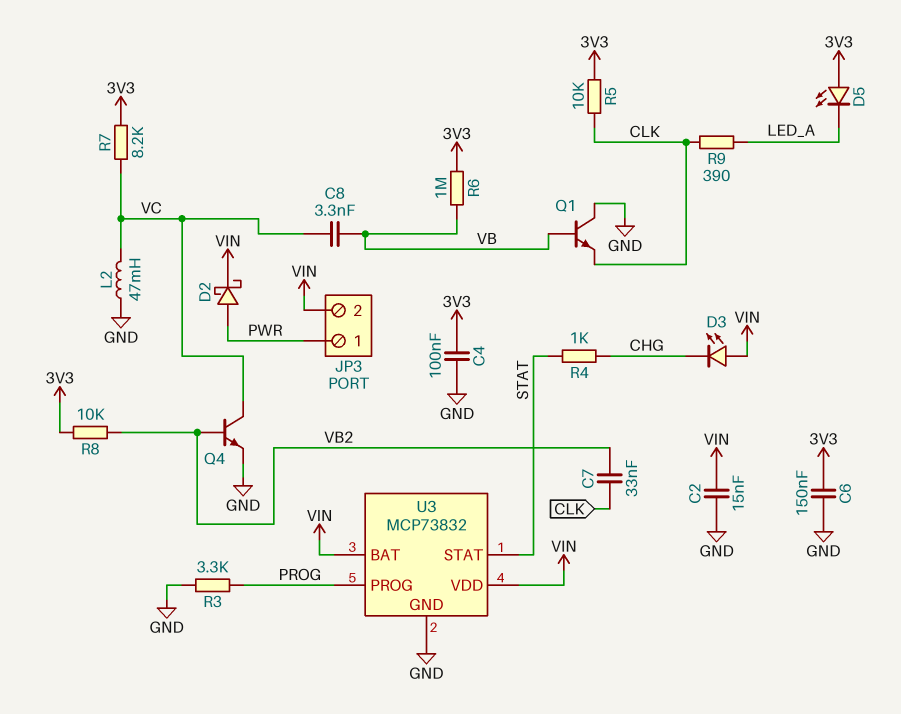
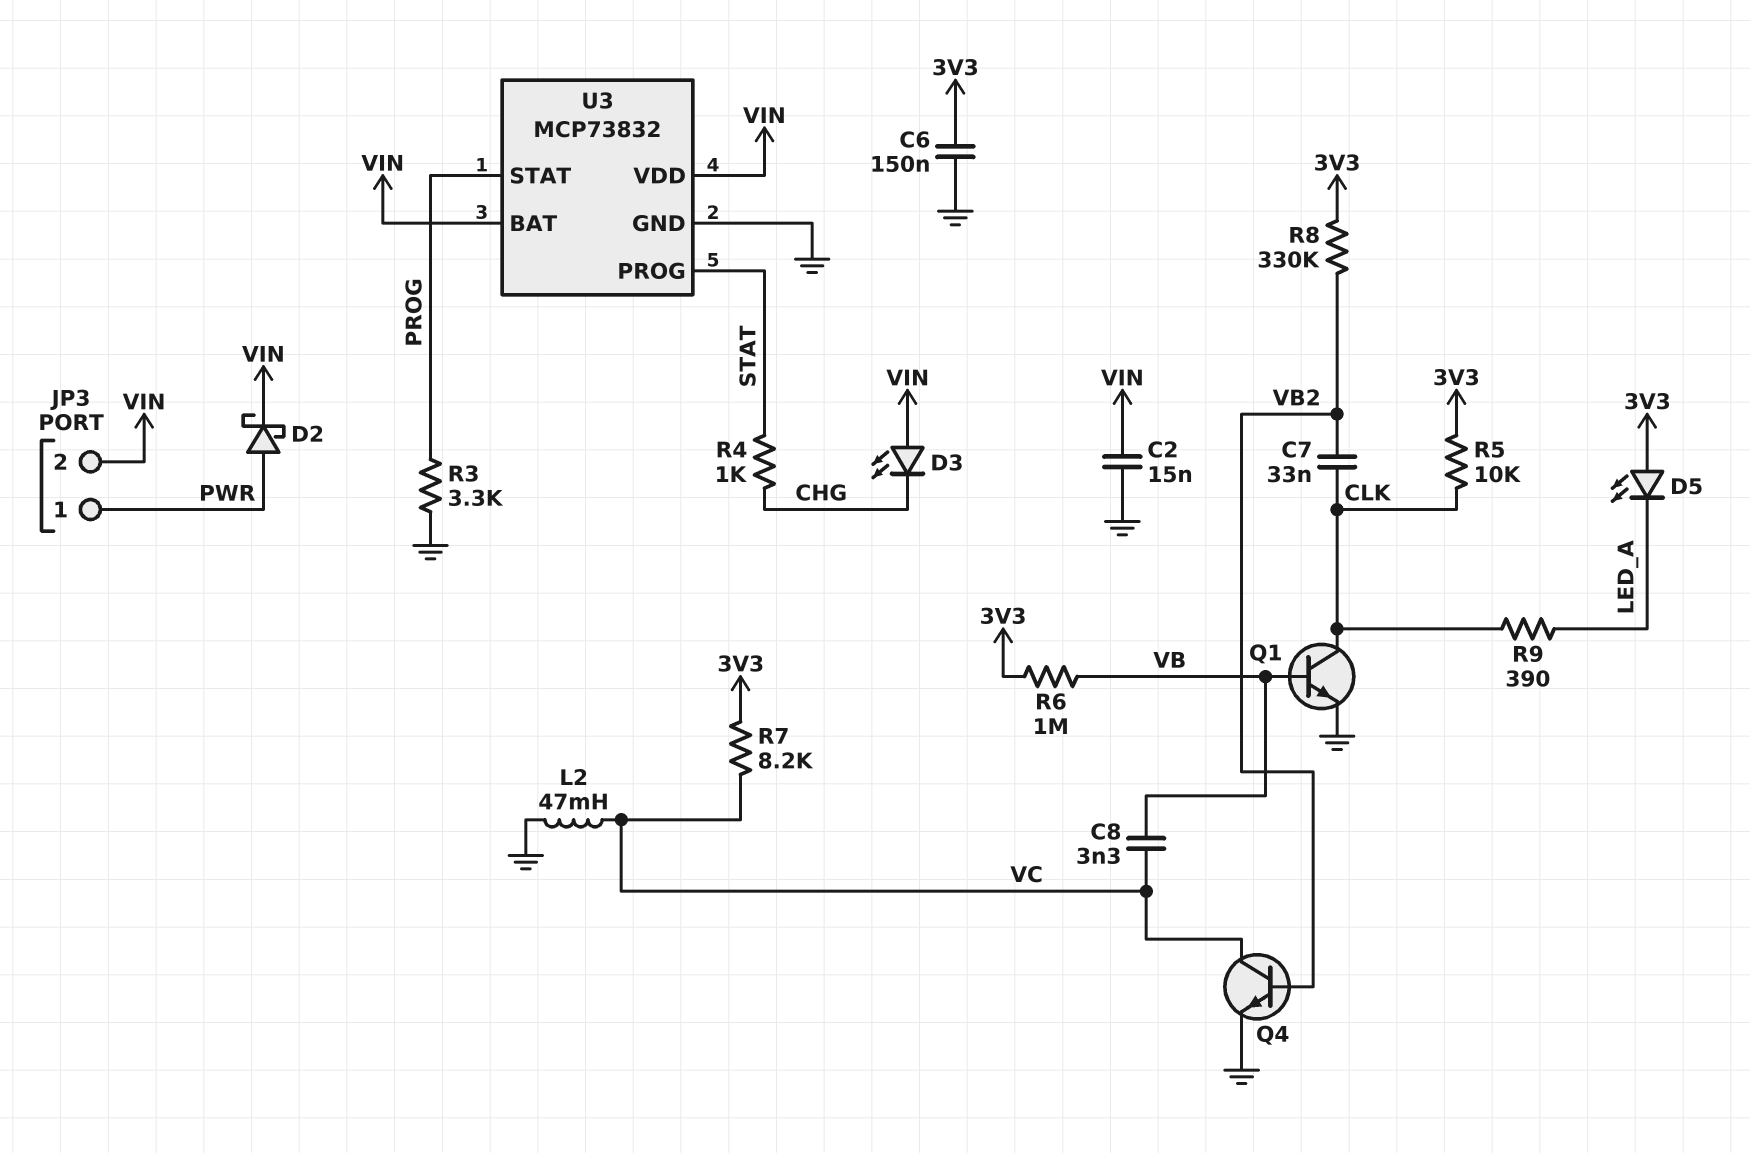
C4: 100nF (3V3, GND) -> none
Q1: NPN (B VB, C GND, E CLK) -> NPN (B VB, C CLK, E GND)
R8: 10k (3V3, VB2) -> 330k (3V3, VB2)
U3 pin PROG: PROG -> STAT
U3 pin STAT: STAT -> PROG

